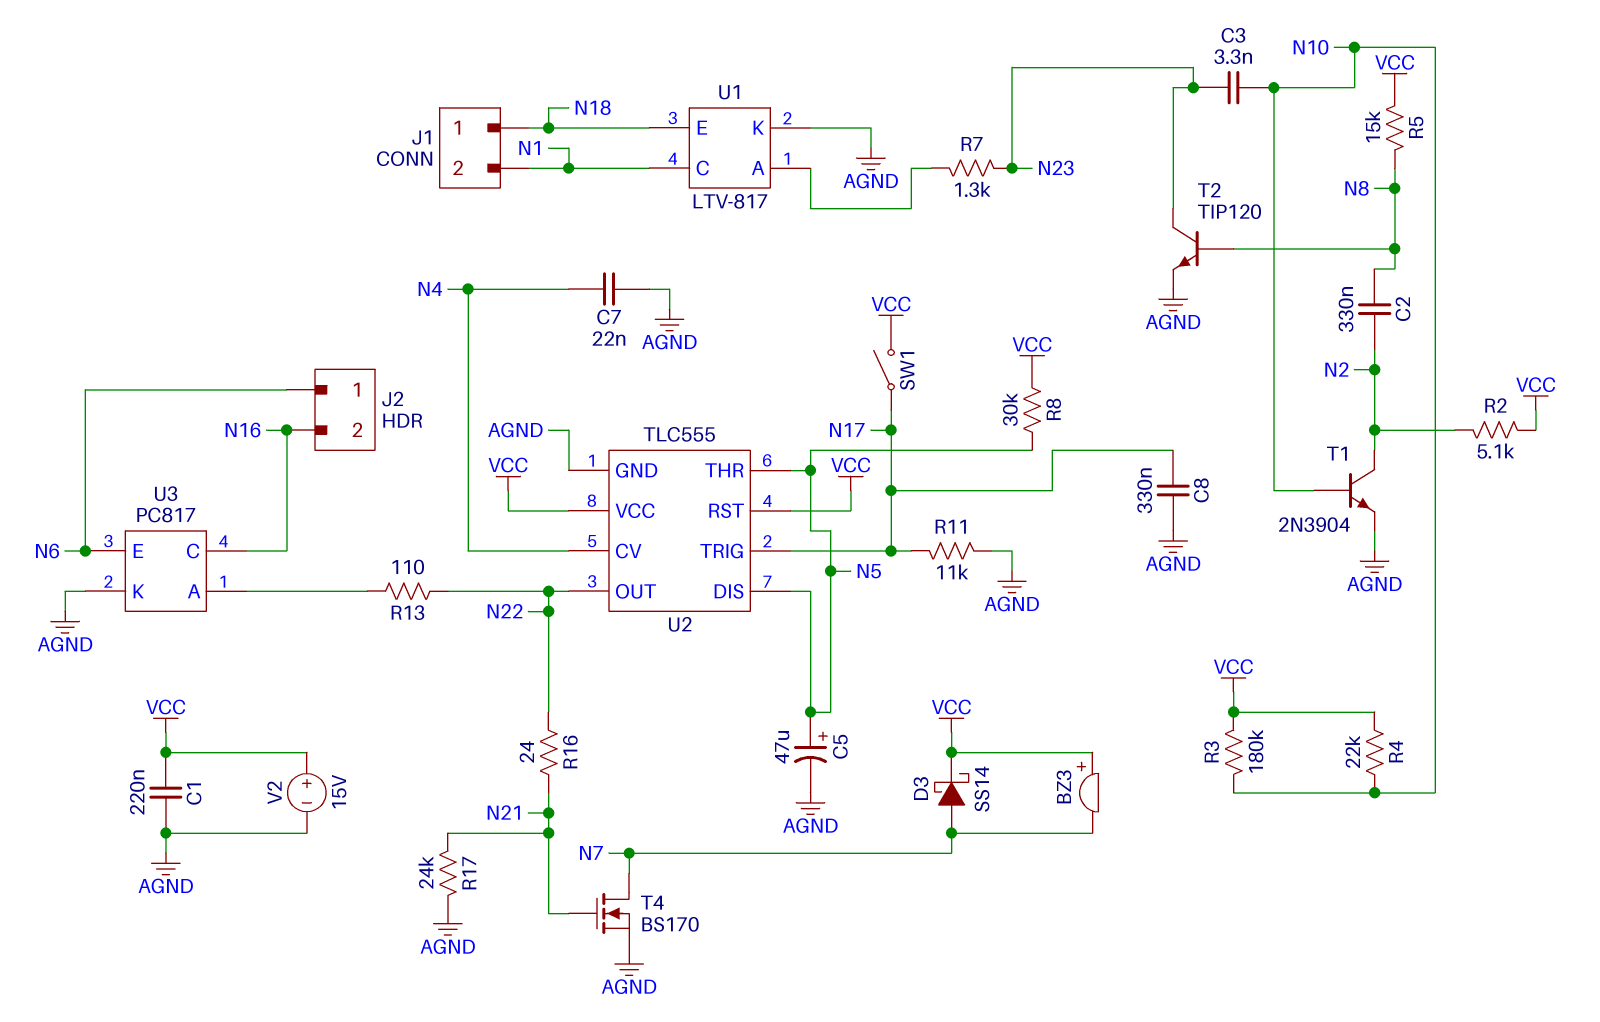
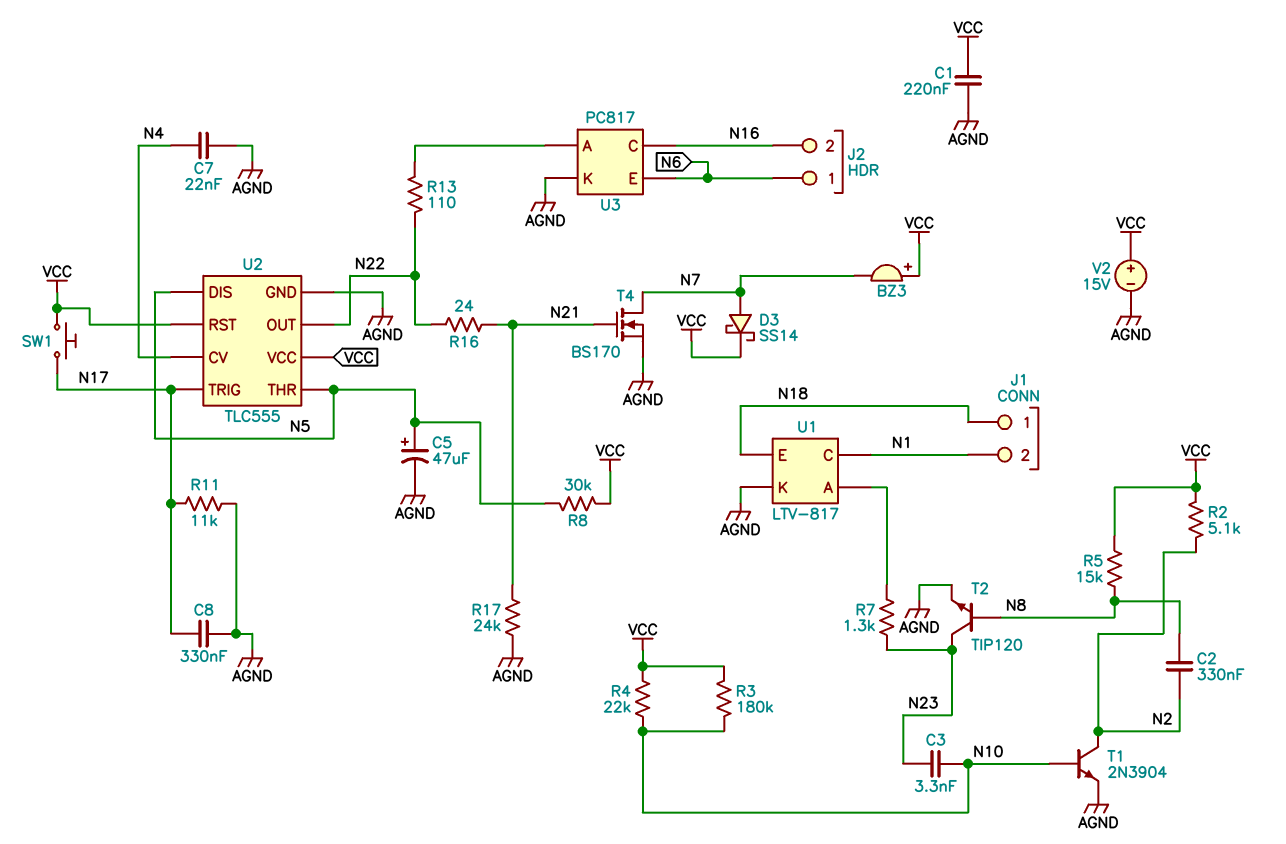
SW1: switch (N17, VCC) -> button (N17, VCC)

